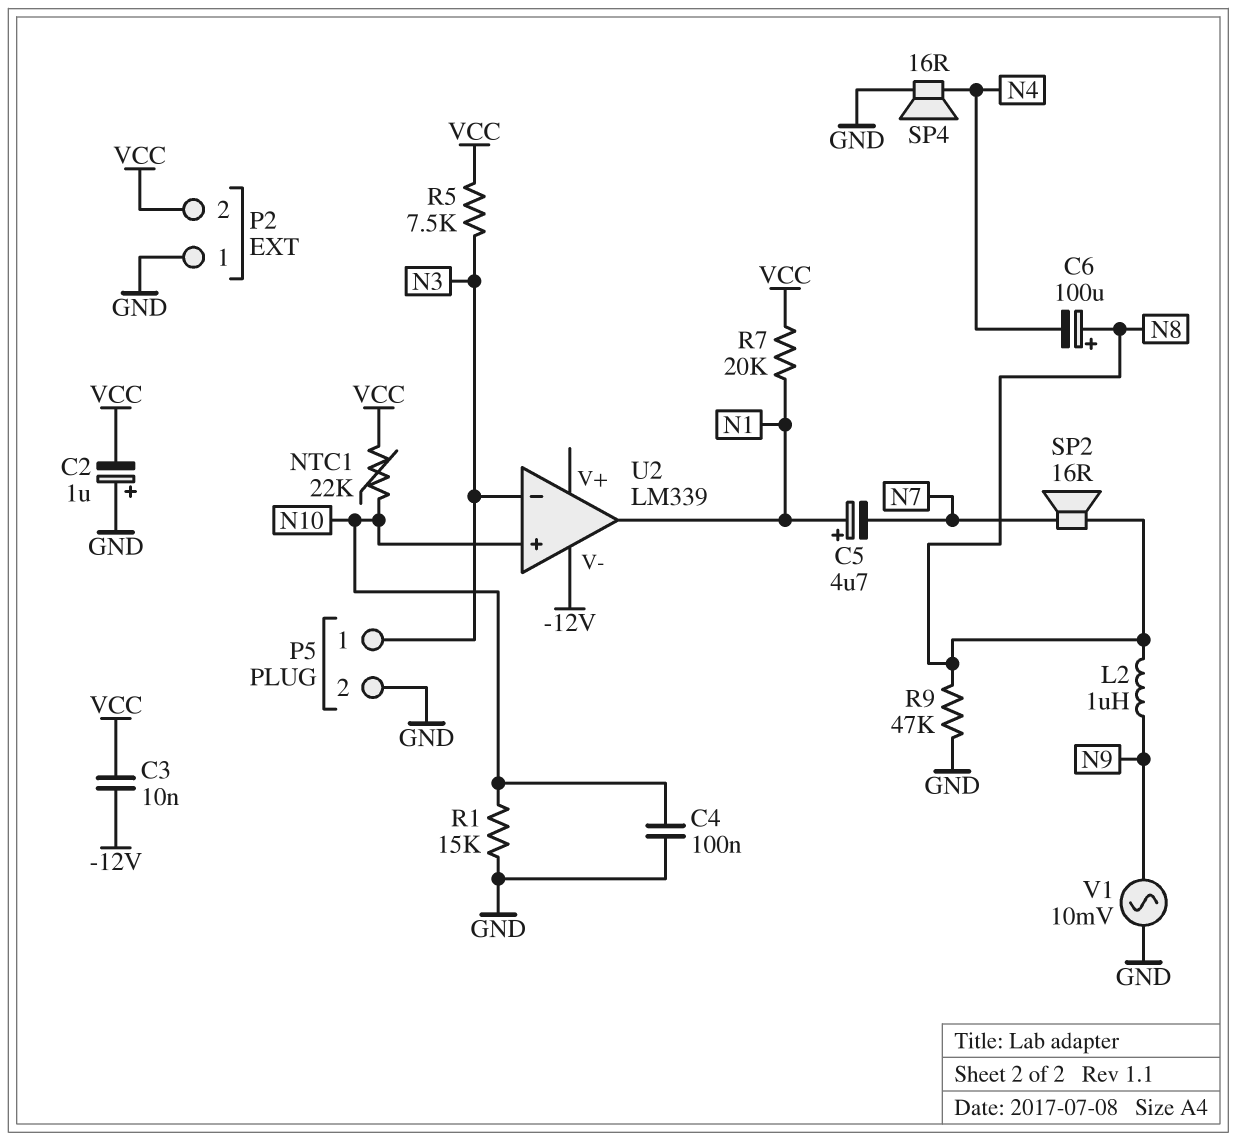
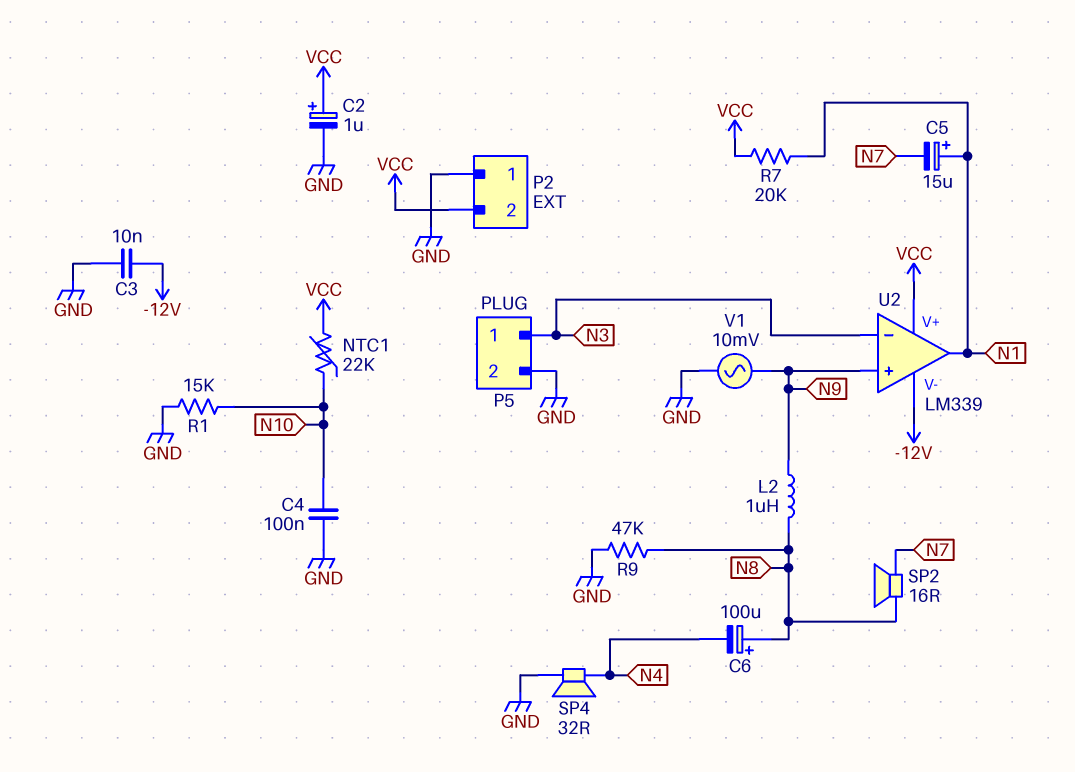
C2: 1uF (plus GND, minus VCC) -> 1uF (plus VCC, minus GND)
C3: 10nF (-12V, VCC) -> 10nF (-12V, GND)
C5: 4.7uF (plus N1, minus N7) -> 15uF (plus N1, minus N7)
R5: 7.5k (N3, VCC) -> none
SP4: speaker 16R (GND, N4) -> speaker 32R (GND, N4)
U2 pin V+: none -> VCC
U2 pin in+: N10 -> N9

